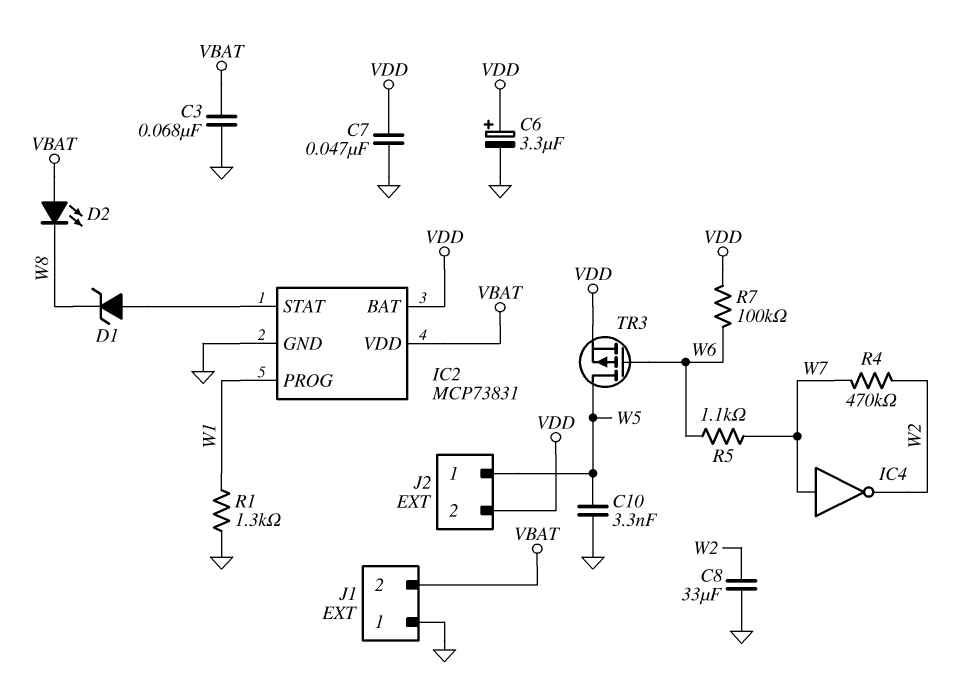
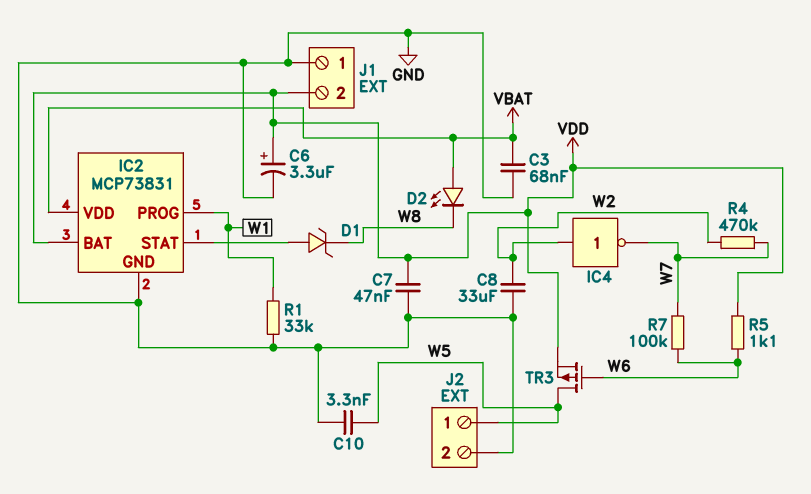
IC4: NOT (in W7, out W2) -> NOT (in W2, out W7)
J1 pin 2: VBAT -> VDD
J2 pin 2: VDD -> GND
R1: 1.3k (GND, W1) -> 33k (GND, W1)
R5: 1.1k (W6, W7) -> 1.1k (VDD, W6)
R7: 100k (VDD, W6) -> 100k (W6, W7)

